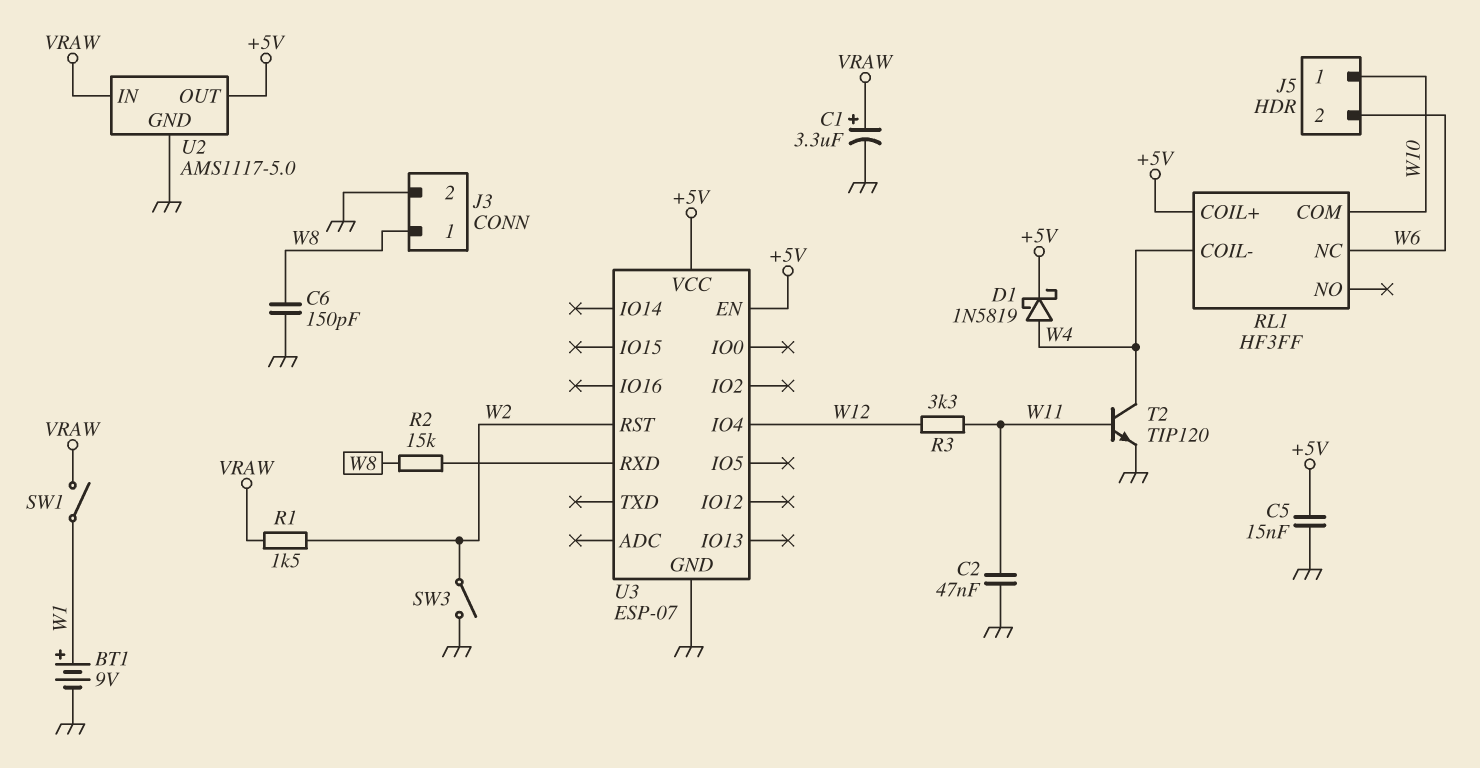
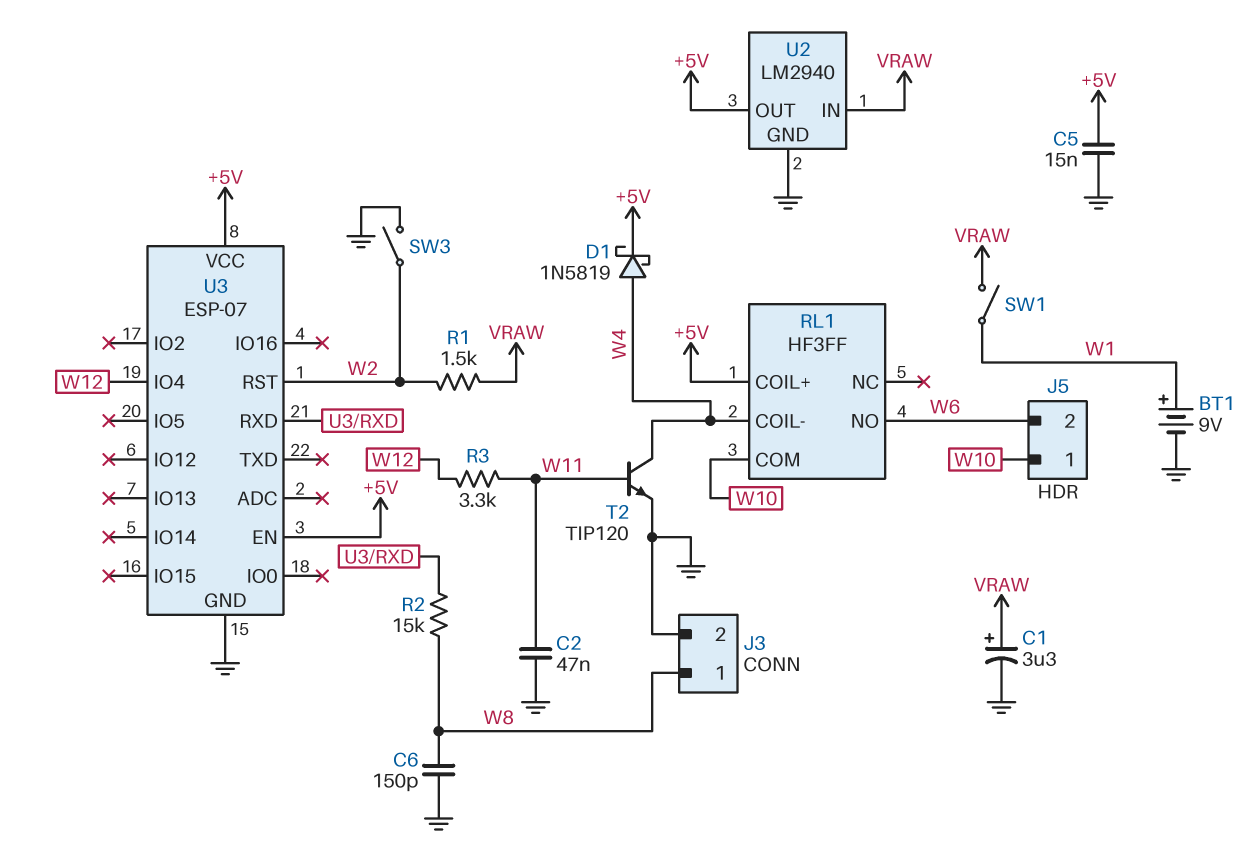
RL1 pin NC: W6 -> none
RL1 pin NO: none -> W6
U2: AMS1117-5.0 -> LM2940

